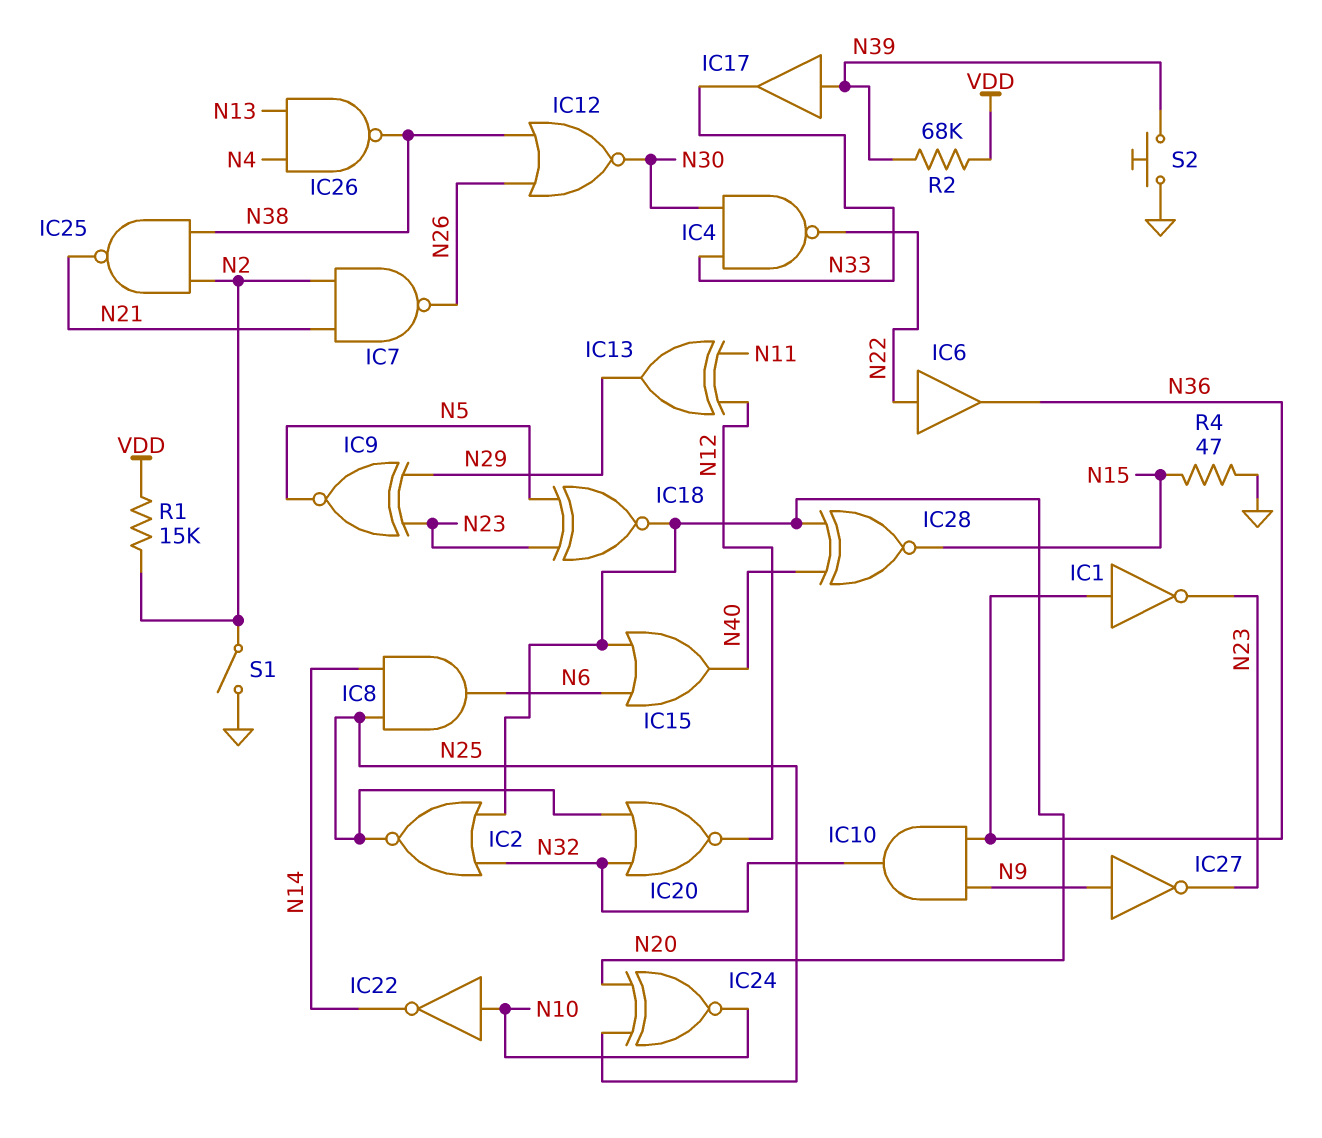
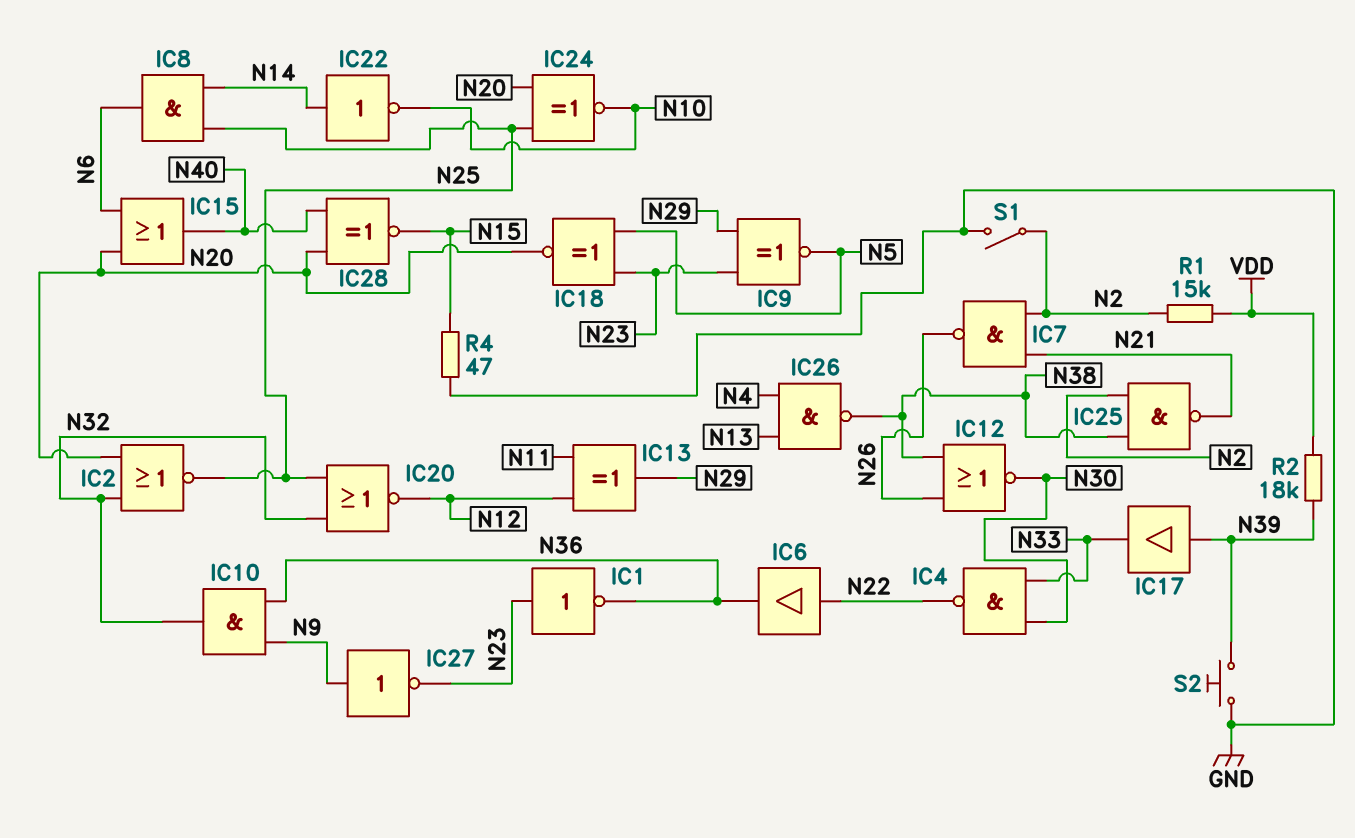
IC1: NOT (in N36, out N23) -> NOT (in N23, out N36)
IC22: NOT (in N10, out N14) -> NOT (in N14, out N10)
R2: 68k (N39, VDD) -> 18k (N39, VDD)

